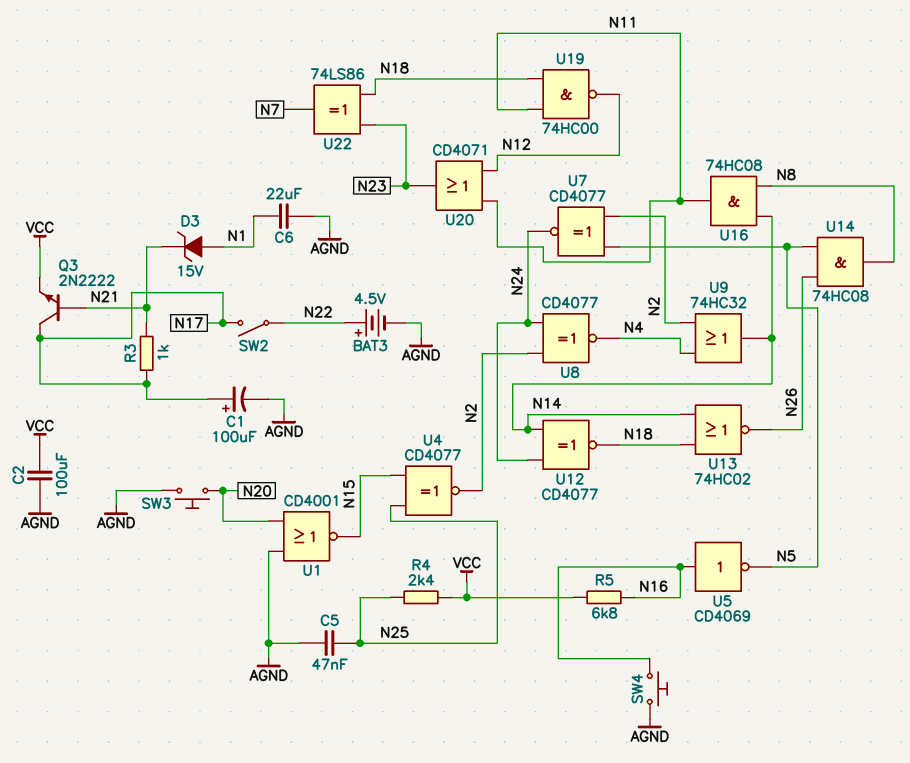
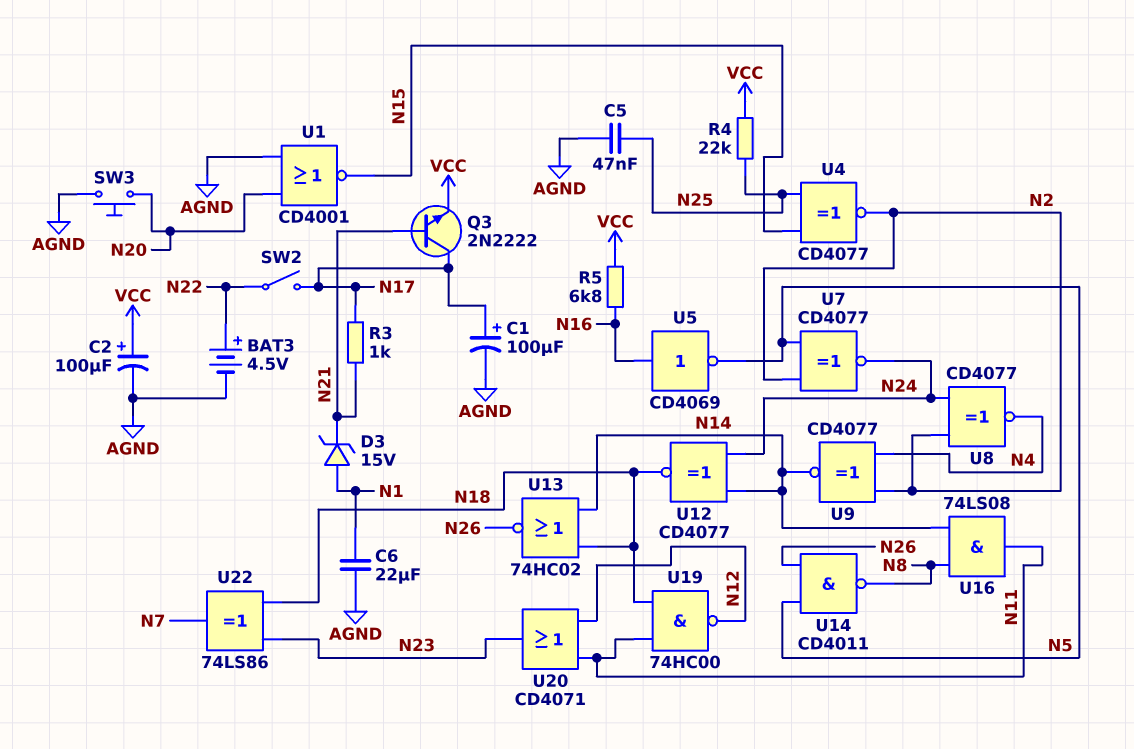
C2: 100uF (AGND, VCC) -> 100uF (plus VCC, minus AGND)
R4: 2.4k (N25, VCC) -> 22k (N25, VCC)
SW4: button (AGND, N16) -> none
U9: OR 74HC32 (in N2, in N4, out N14) -> XNOR CD4077 (in N2, in N4, out N14)
U14: AND 74HC08 (in N5, in N26, out N8) -> NAND CD4011 (in N5, in N26, out N8)
U16: AND 74HC08 (in N8, in N14, out N11) -> AND 74LS08 (in N8, in N14, out N11)

